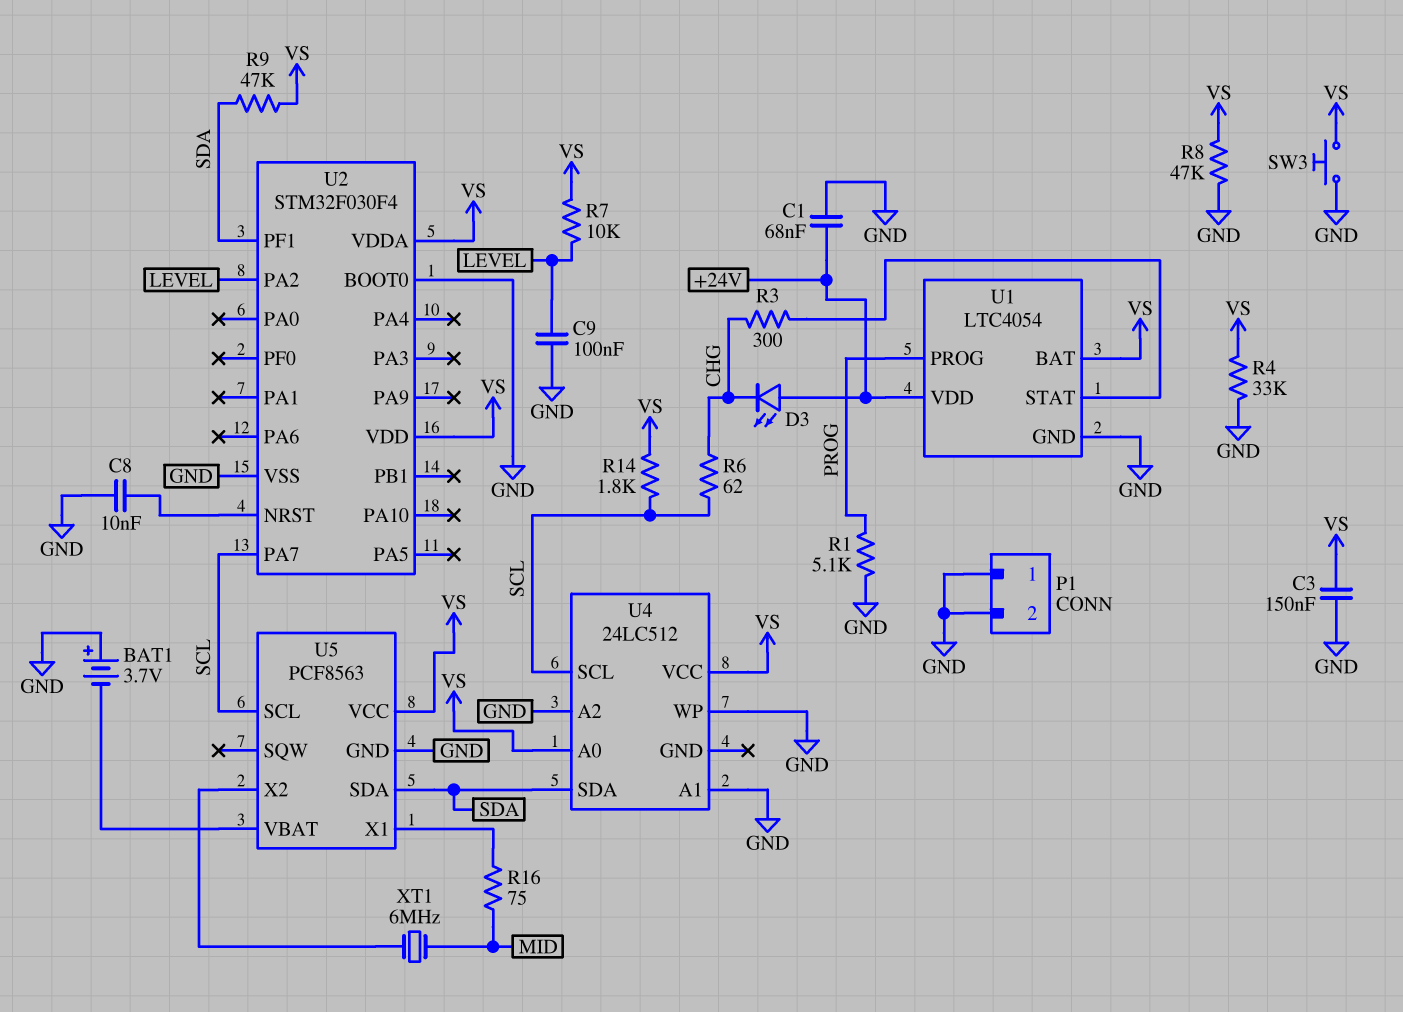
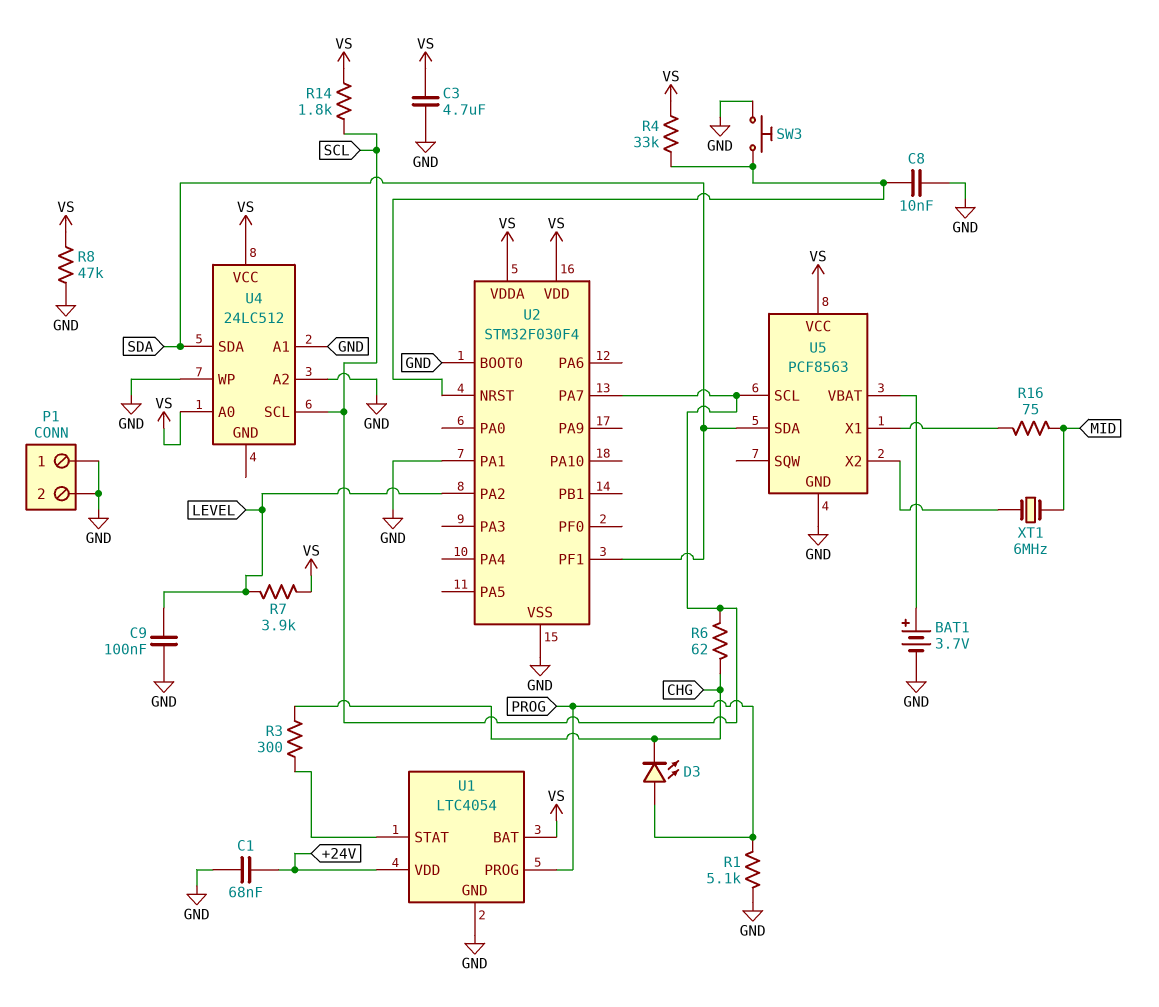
BAT1: 3.7V (plus GND, minus U5/VBAT) -> 3.7V (plus U5/VBAT, minus GND)
C3: 150nF (GND, VS) -> 4.7uF (GND, VS)
D3: LED (A +24V, K CHG) -> LED (A PROG, K CHG)
R4: 33k (GND, VS) -> 33k (U2/NRST, VS)
R7: 10k (LEVEL, VS) -> 3.9k (LEVEL, VS)
R9: 47k (SDA, VS) -> none
SW3: button (GND, VS) -> button (GND, U2/NRST)
U2 pin PA1: none -> GND

